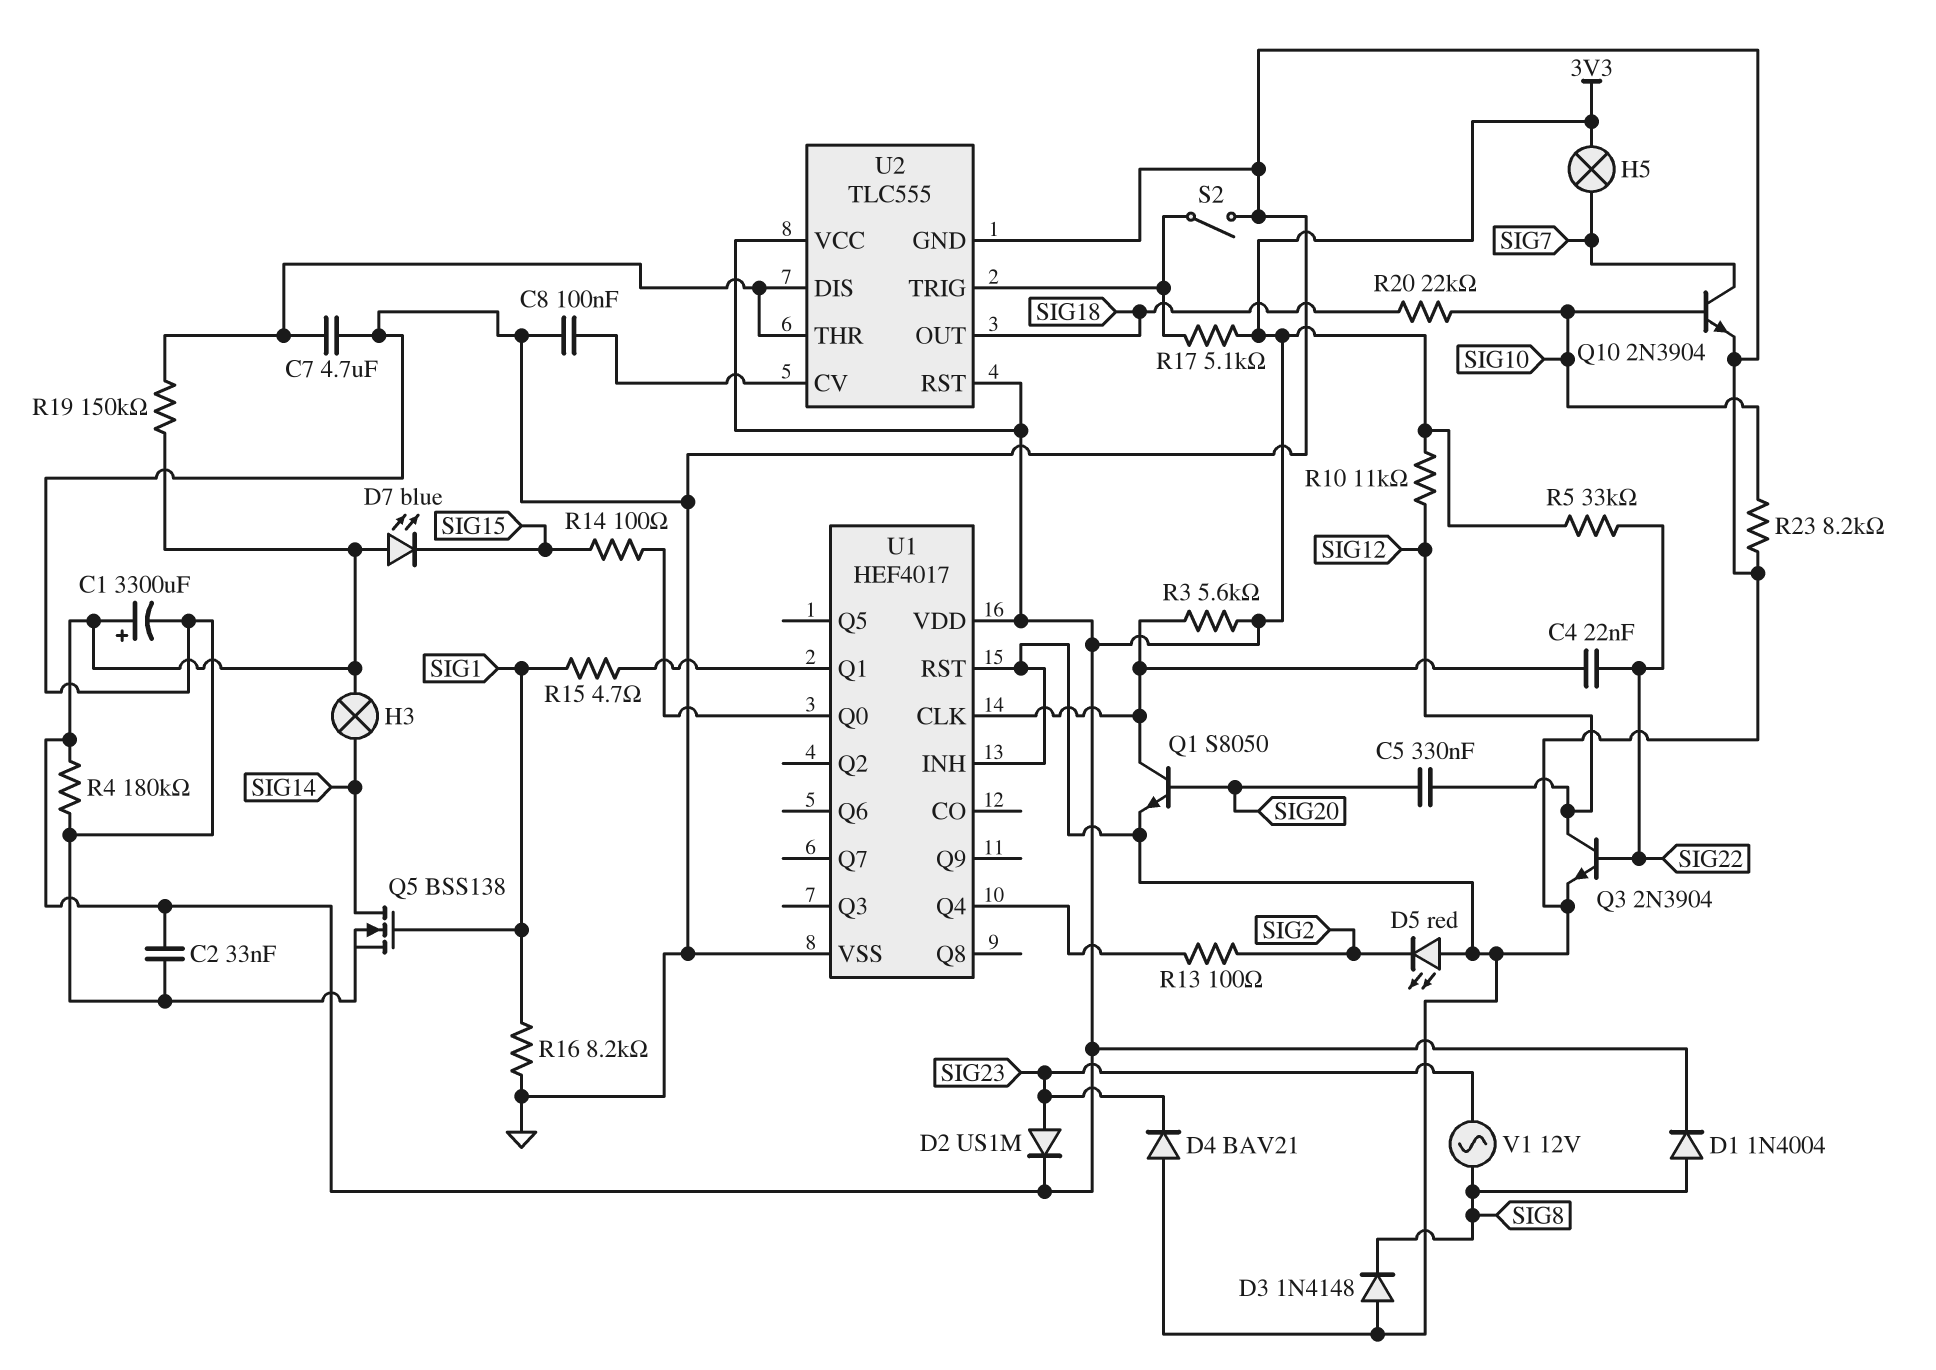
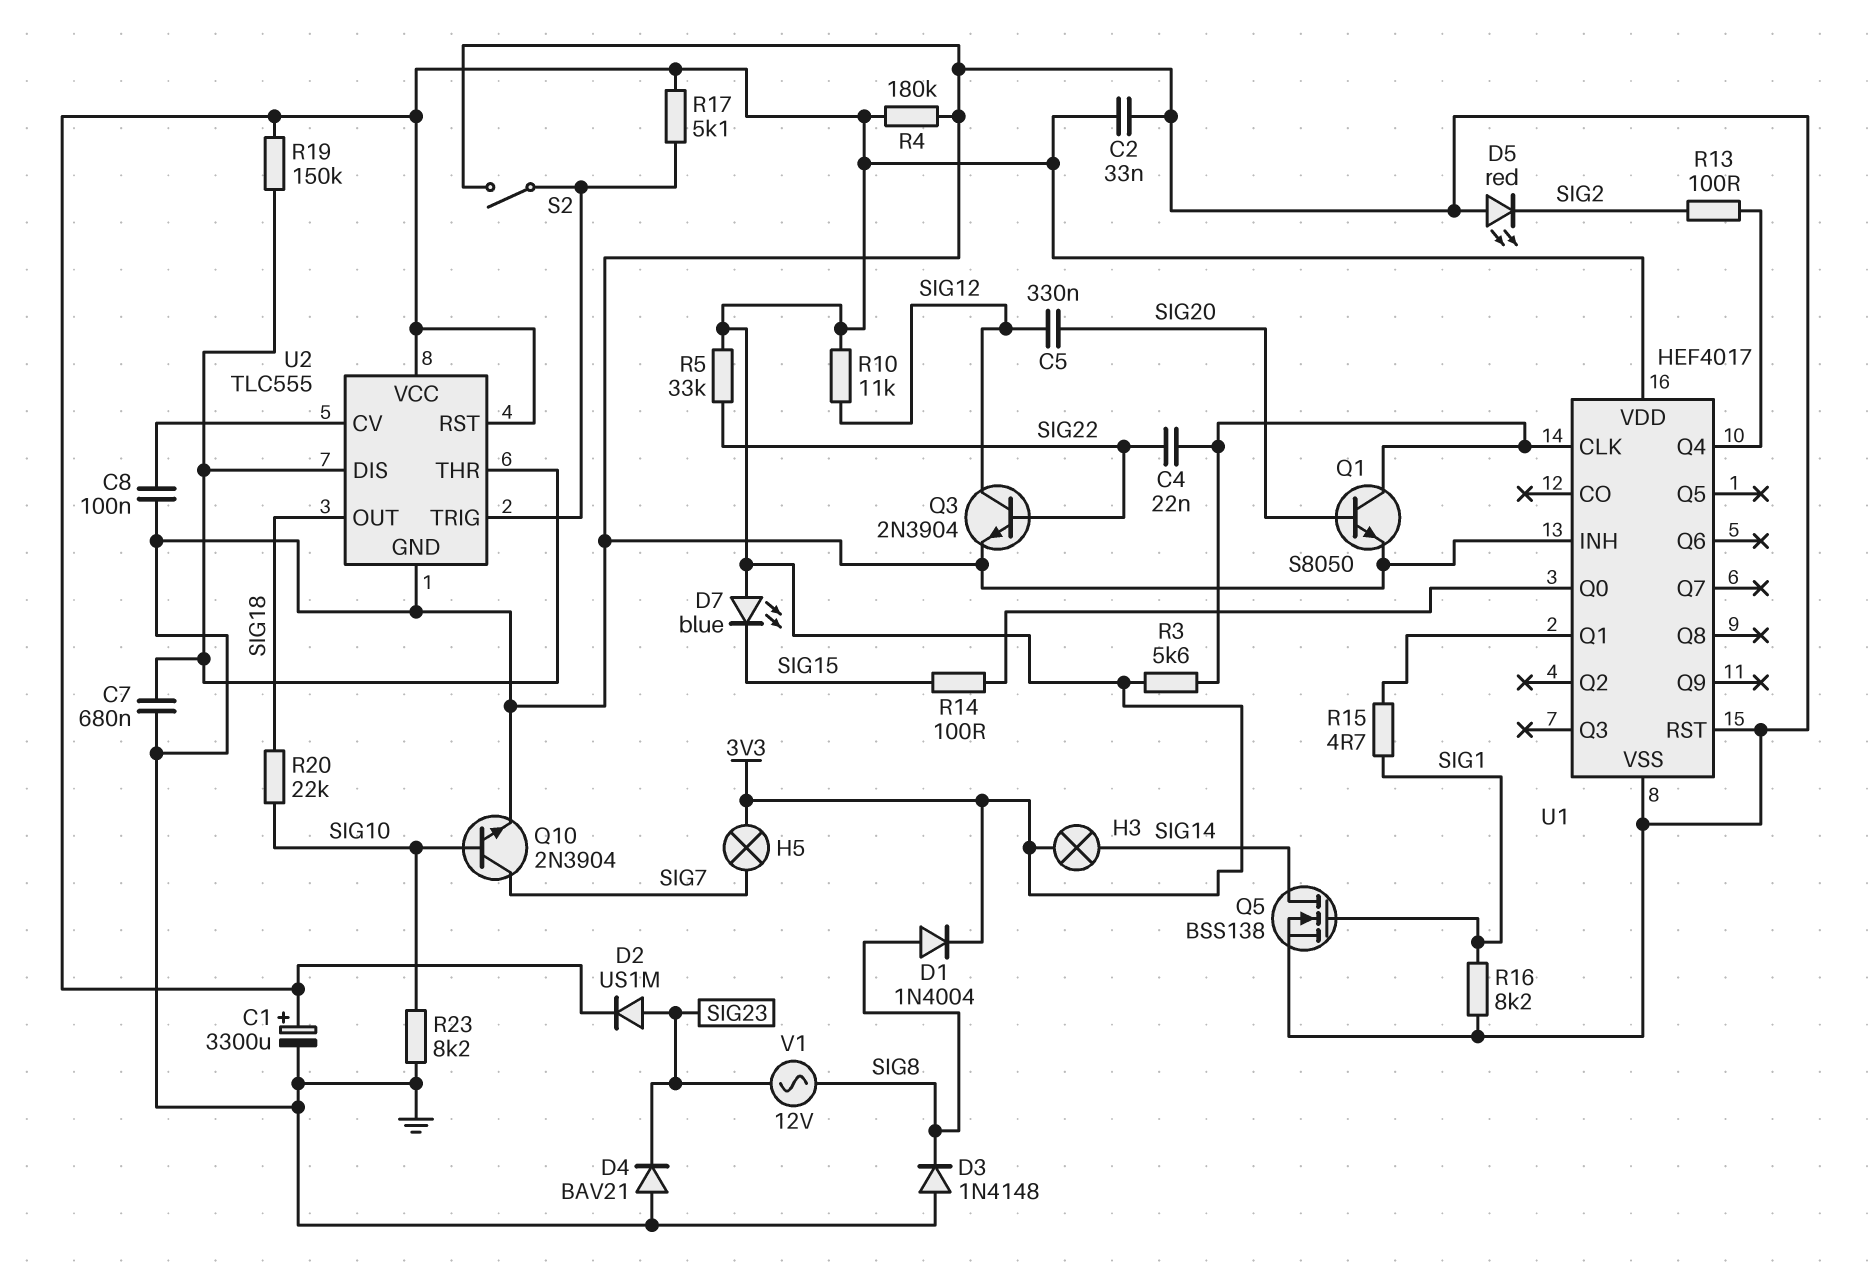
C7: 4.7uF (GND, U2/DIS) -> 680nF (GND, U2/DIS)

